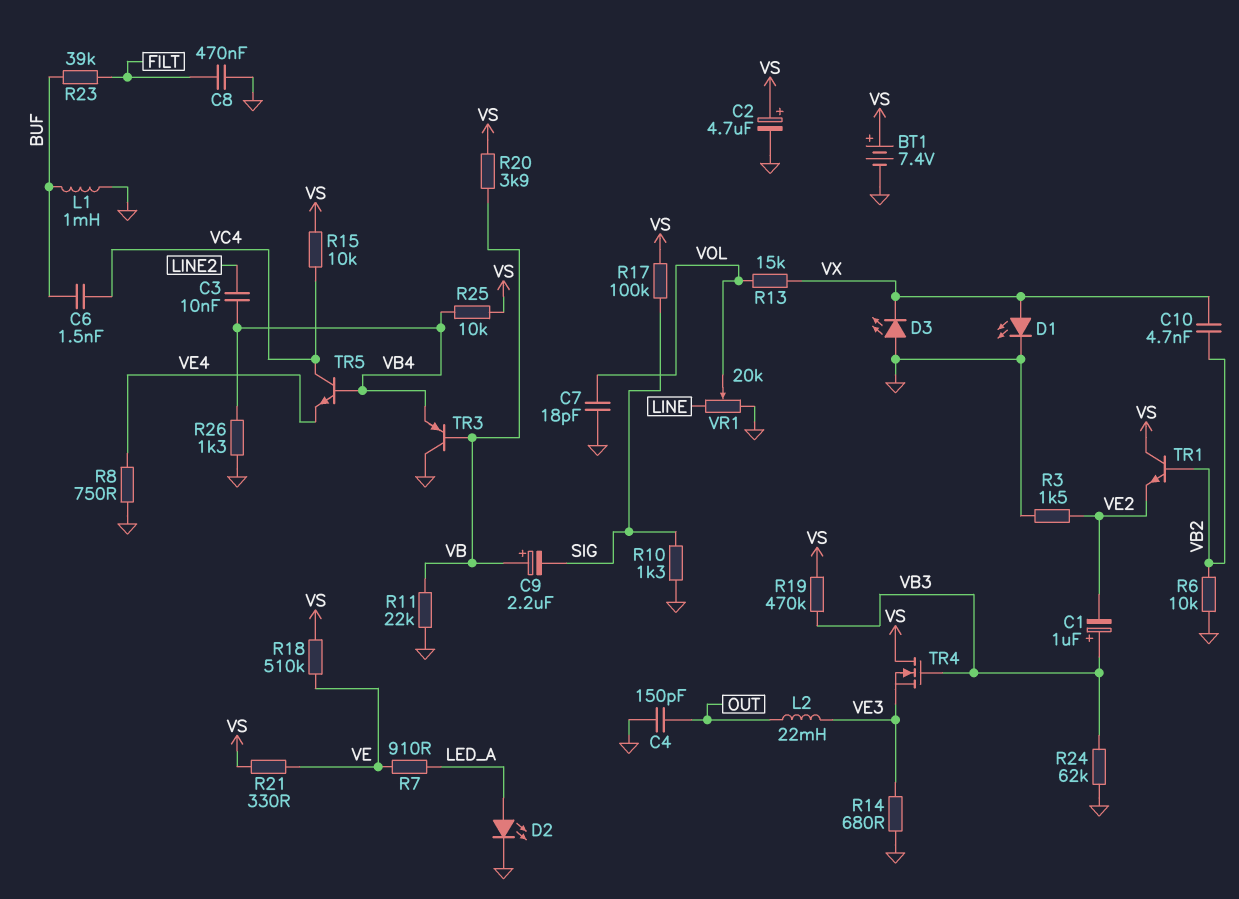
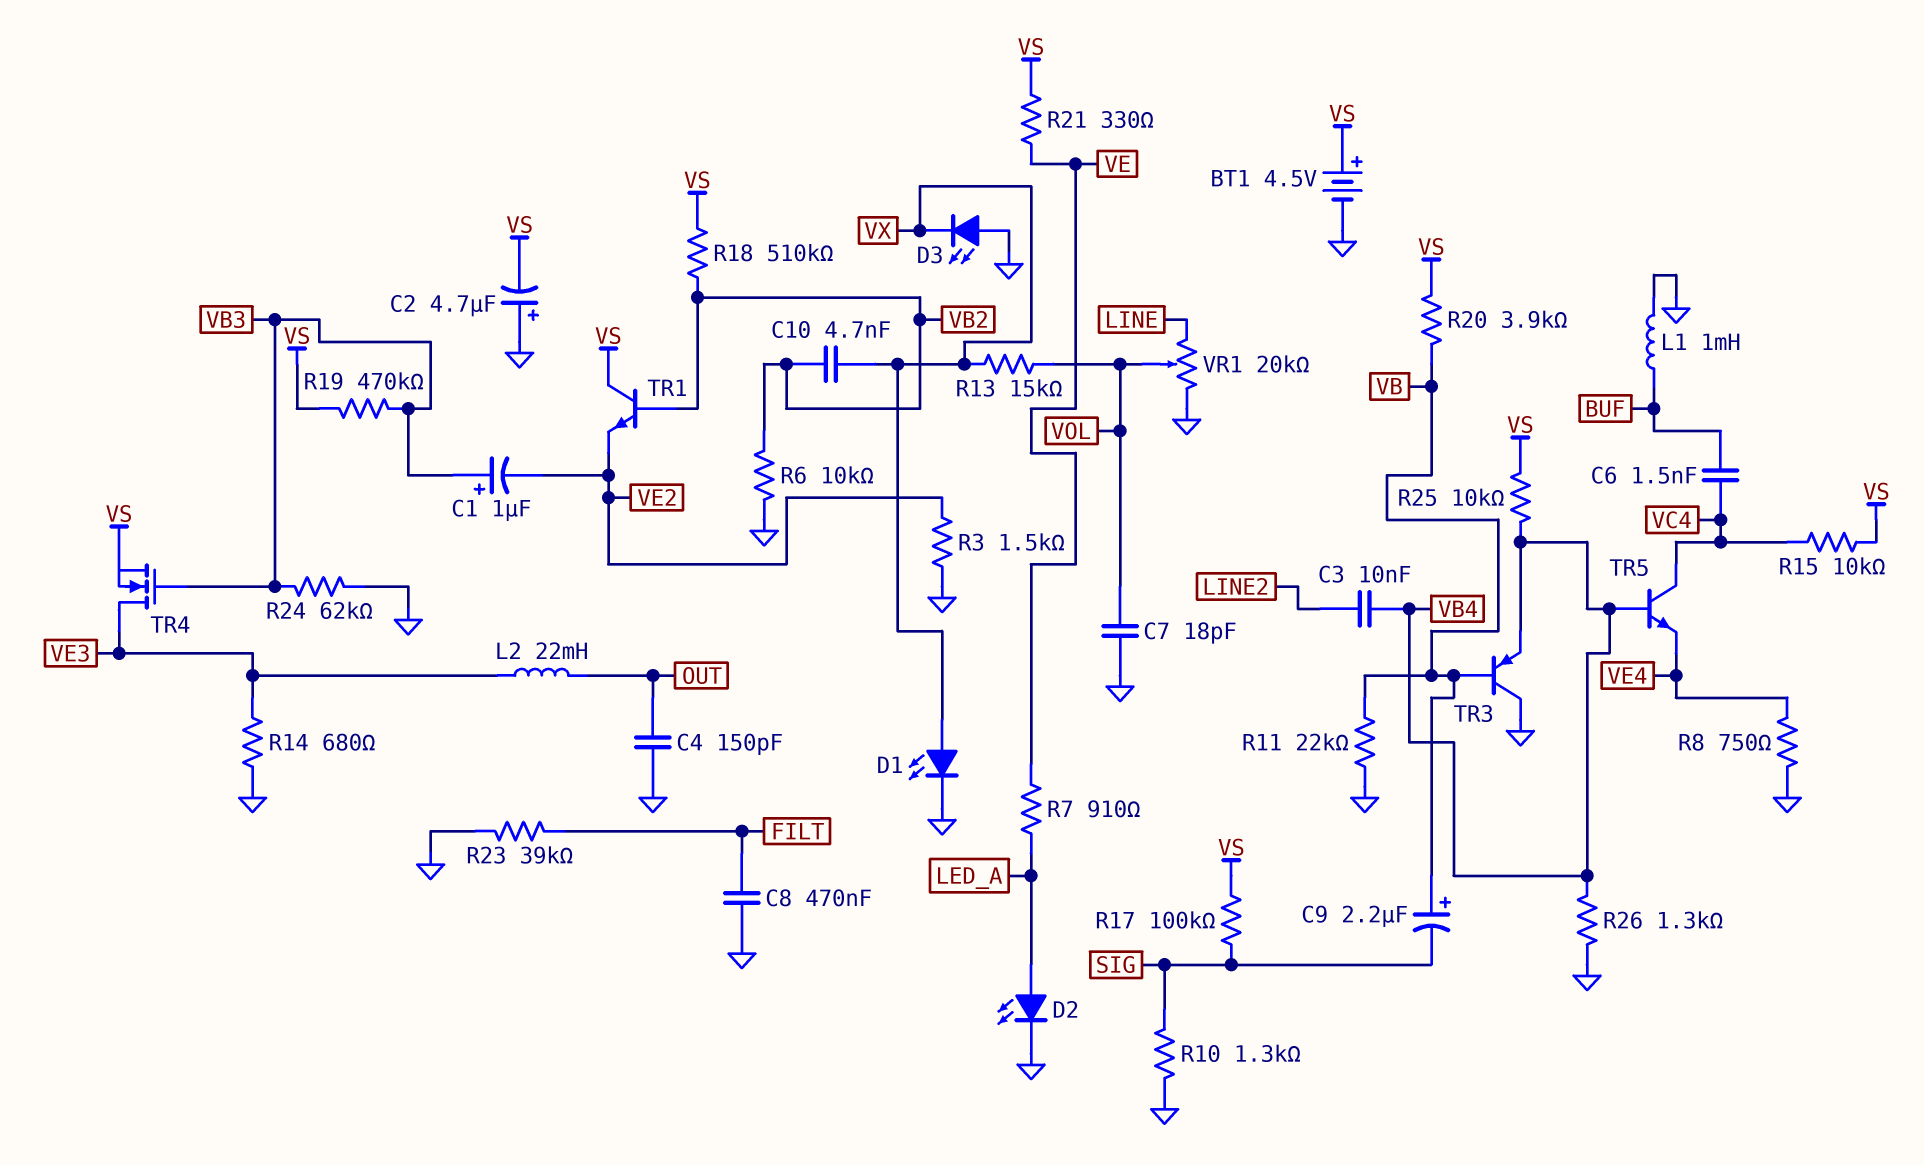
BT1: 7.4V (plus VS, minus GND) -> 4.5V (plus VS, minus GND)
C2: 4.7uF (plus VS, minus GND) -> 4.7uF (plus GND, minus VS)
R18: 510k (VE, VS) -> 510k (VB2, VS)
R23: 39k (BUF, FILT) -> 39k (FILT, GND)
TR4: NMOS (G VB3, D VS, S VE3) -> NMOS (G VB3, D VE3, S VS)

